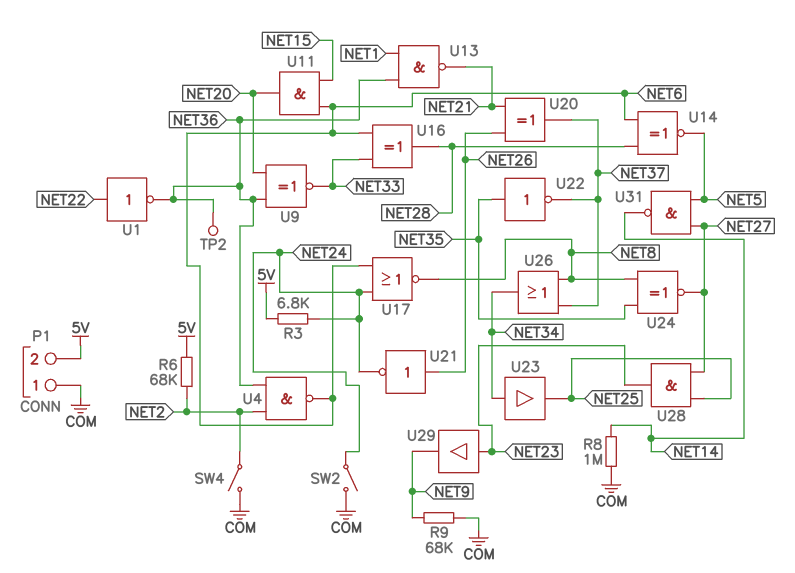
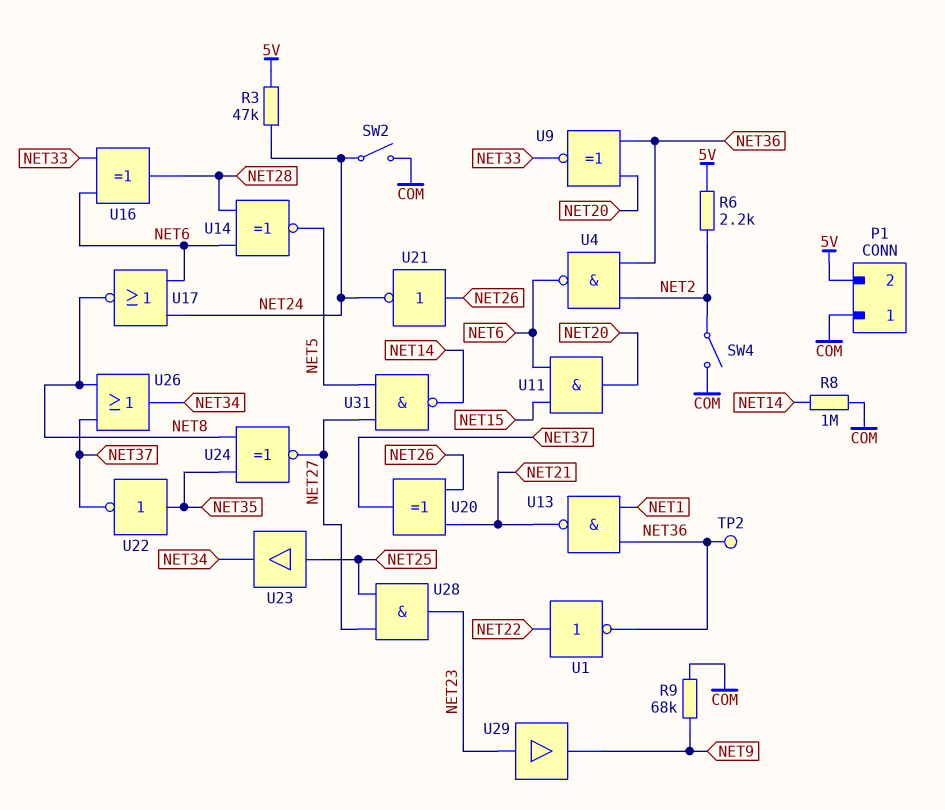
R3: 6.8k (5V, NET24) -> 47k (5V, NET24)
R6: 68k (5V, NET2) -> 2.2k (5V, NET2)
U23: buffer (in NET34, out NET25) -> buffer (in NET25, out NET34)

